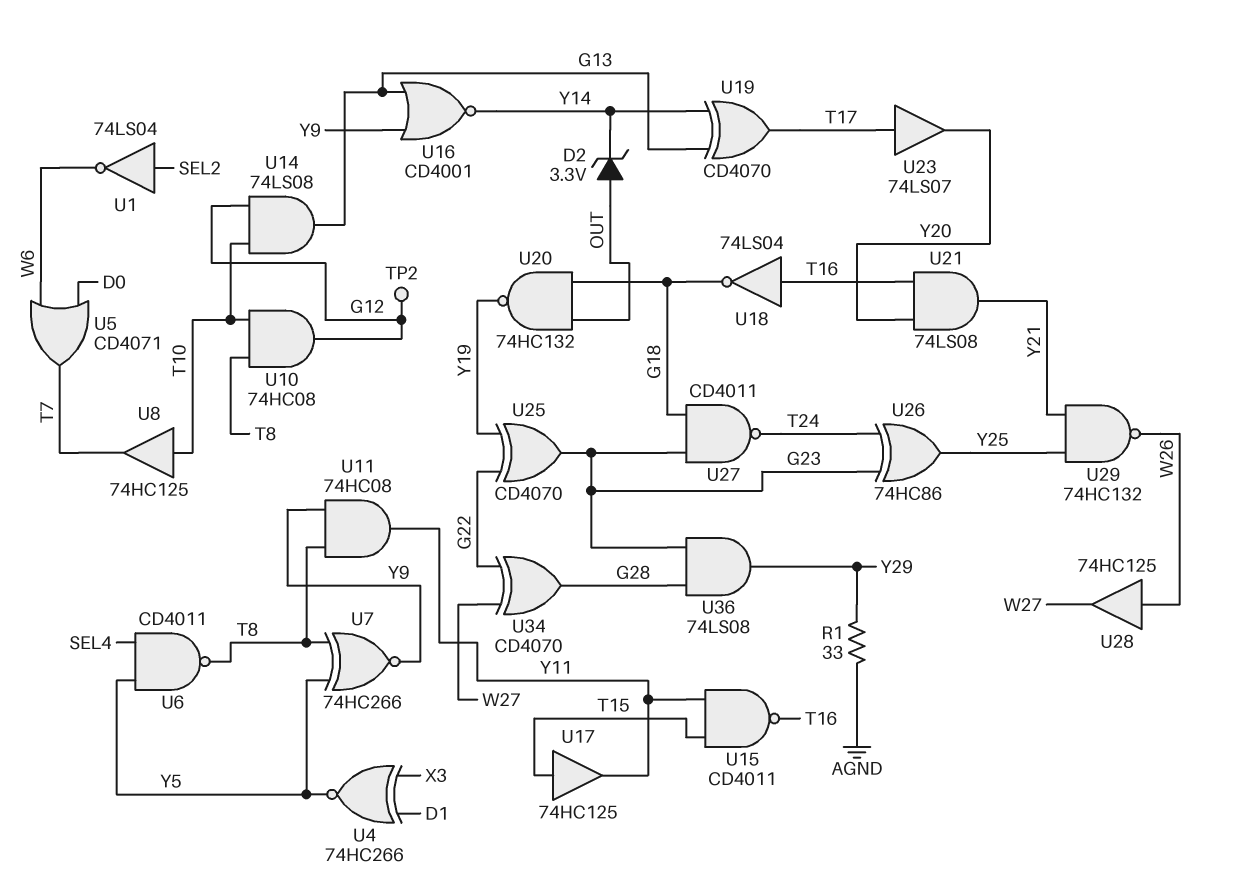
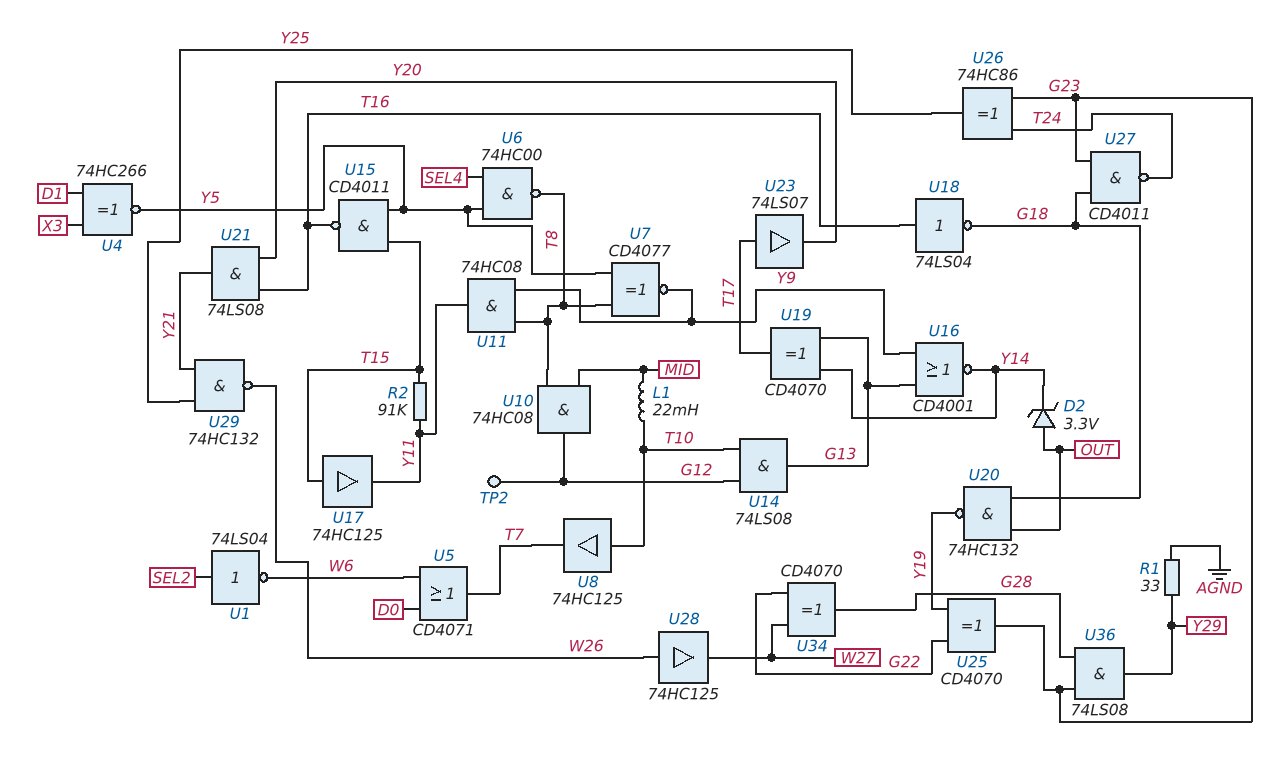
L1: none -> 22mH (MID, T10)
R2: none -> 91k (T15, Y11)
U6: NAND CD4011 (in SEL4, in Y5, out T8) -> NAND 74HC00 (in SEL4, in Y5, out T8)
U7: XNOR 74HC266 (in T8, in Y5, out Y9) -> XNOR CD4077 (in T8, in Y5, out Y9)
U10: AND 74HC08 (in T8, in T10, out G12) -> AND 74HC08 (in MID, in T8, out G12)
U15: NAND CD4011 (in T15, in Y11, out T16) -> NAND CD4011 (in T15, in Y5, out T16)

